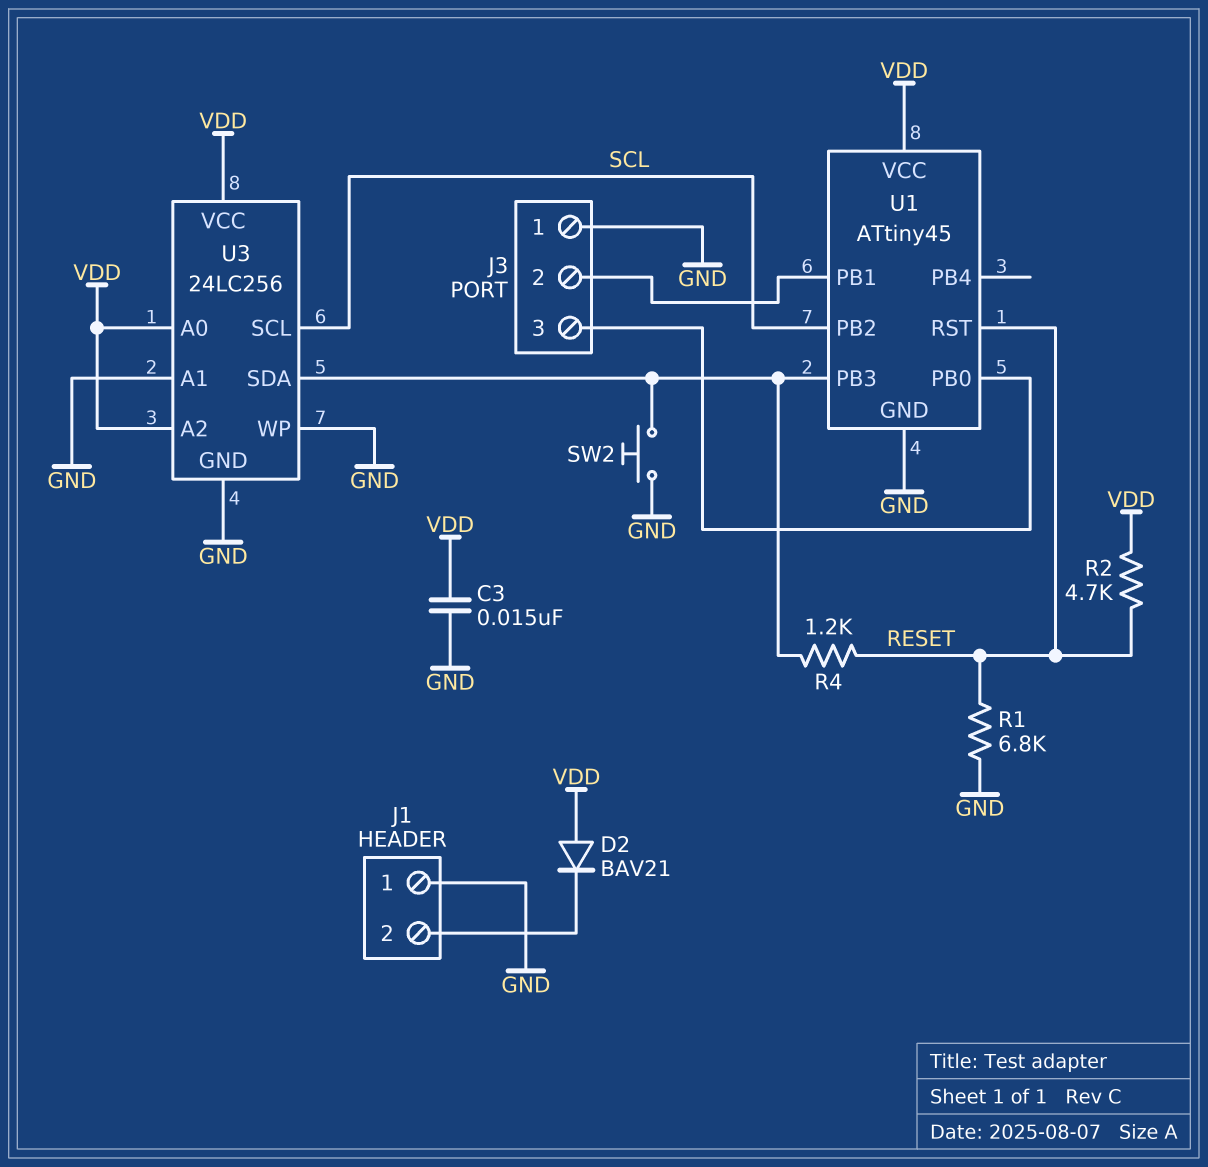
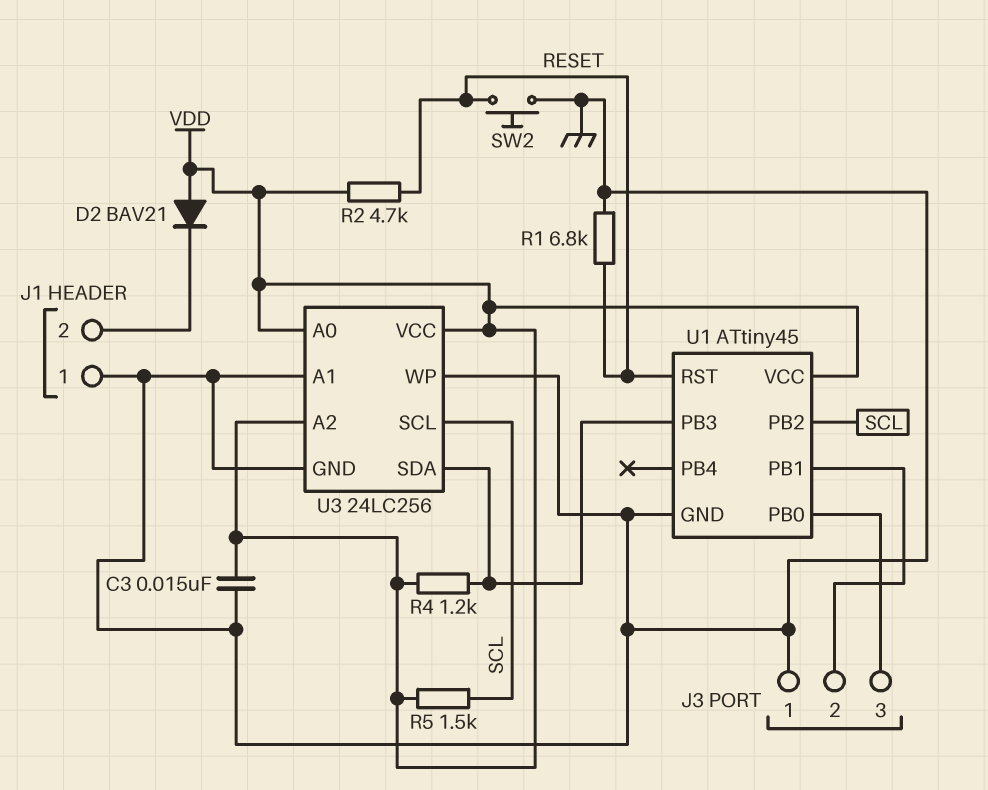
R4: 1.2k (RESET, U1/PB3) -> 1.2k (U1/PB3, VDD)
R5: none -> 1.5k (SCL, VDD)
SW2: button (GND, U1/PB3) -> button (GND, RESET)

